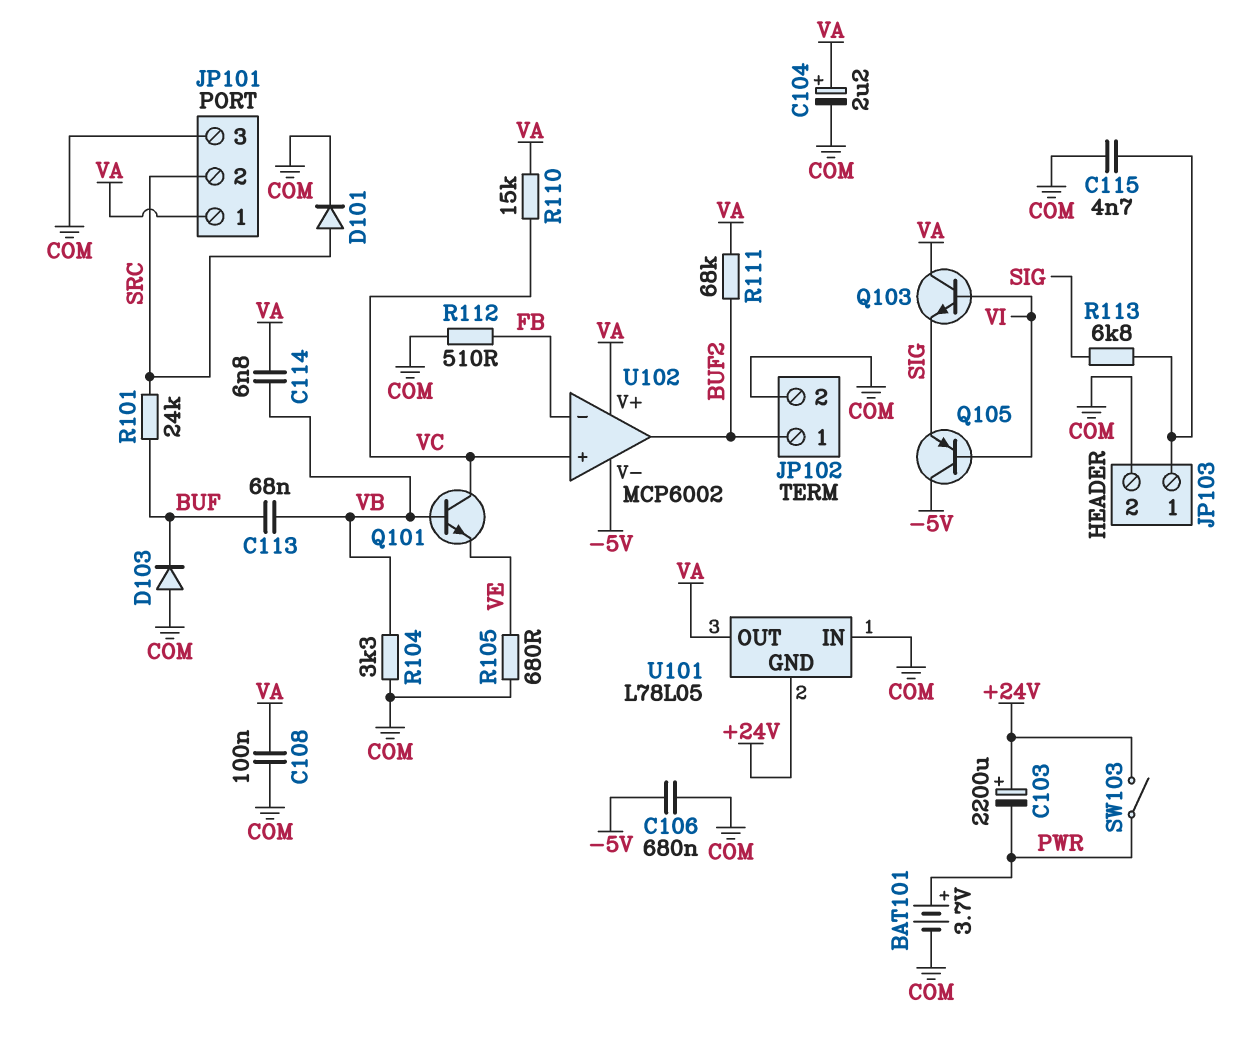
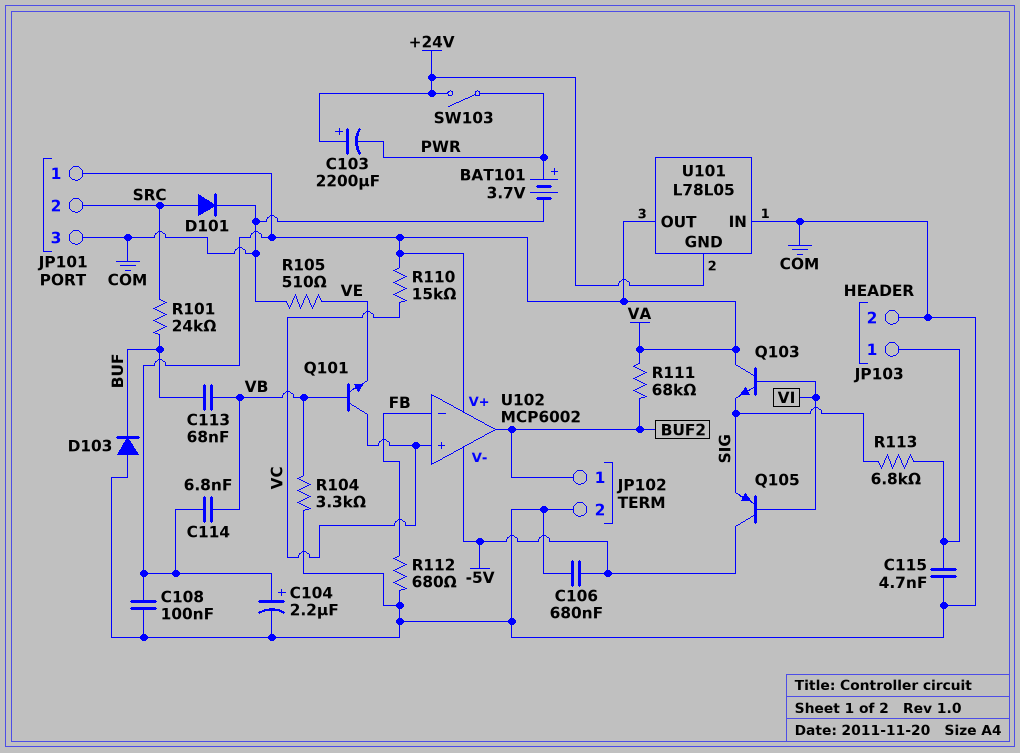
R105: 680 (COM, VE) -> 510 (COM, VE)
R112: 510 (COM, FB) -> 680 (COM, FB)

